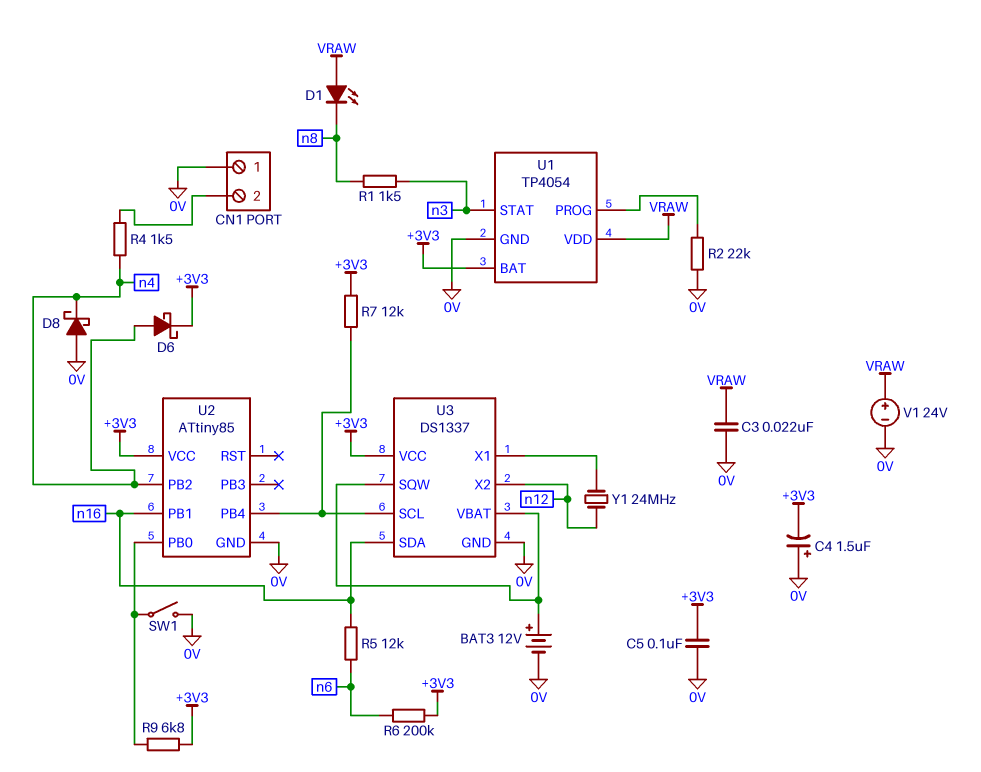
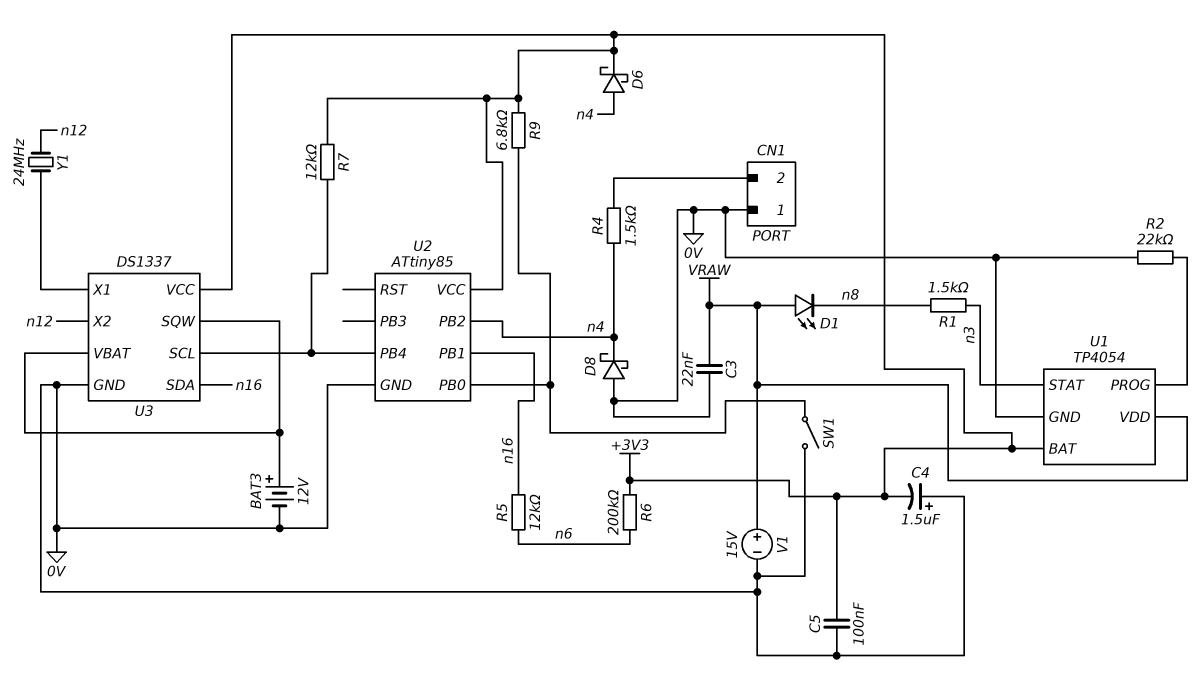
V1: 24V (plus VRAW, minus 0V) -> 15V (plus VRAW, minus 0V)

